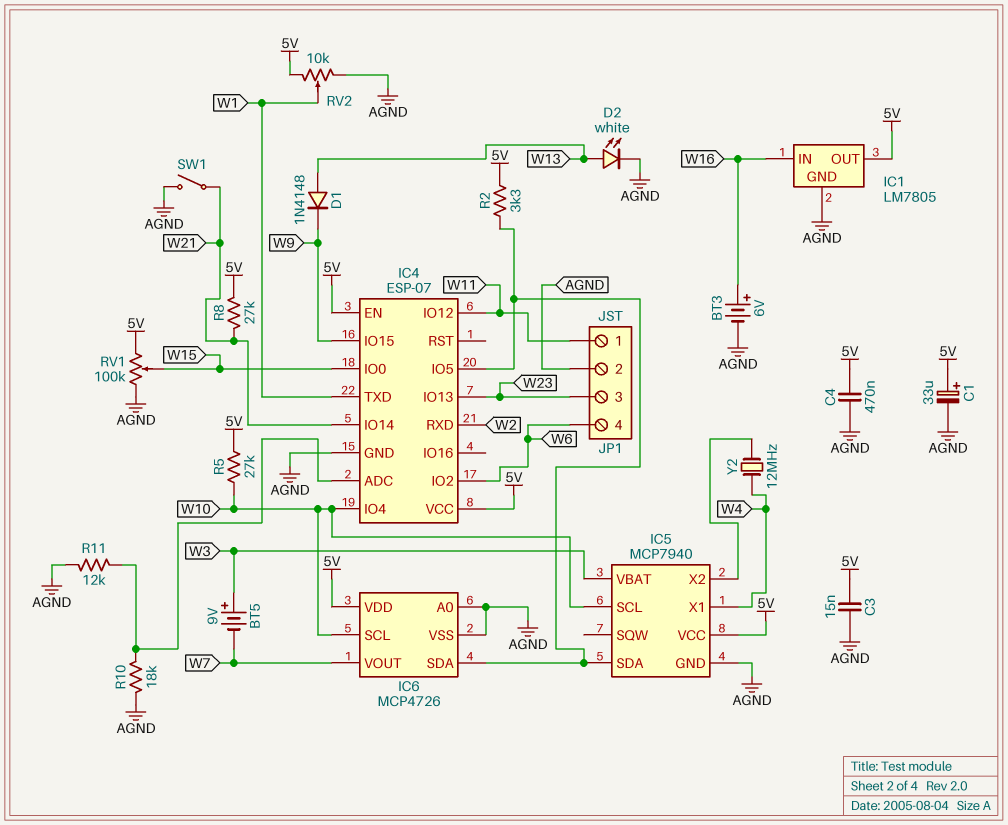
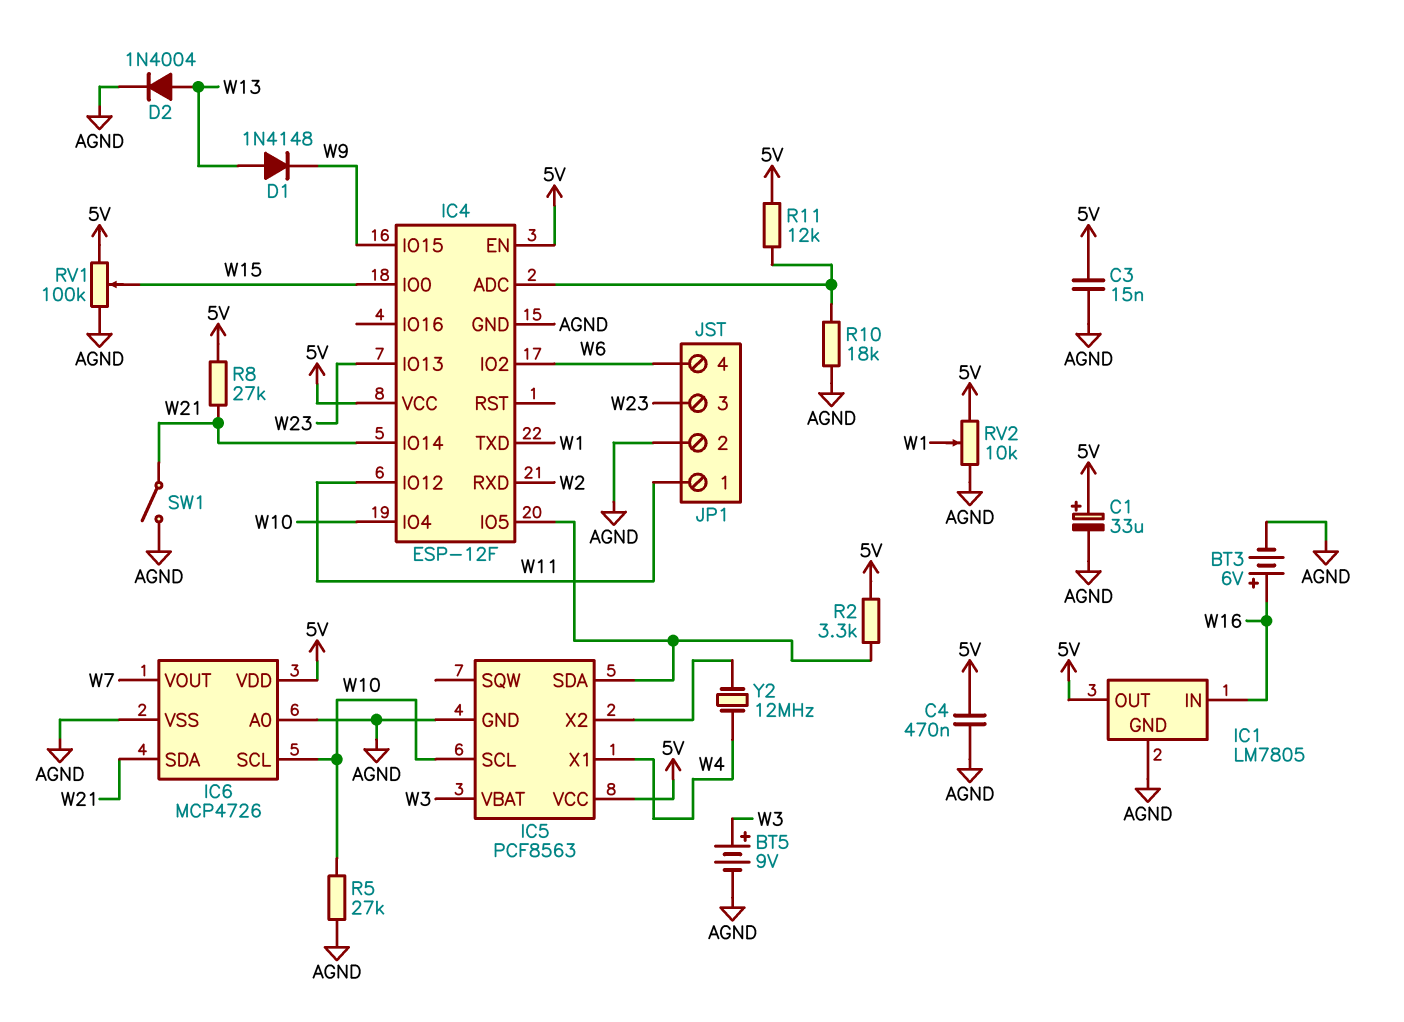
BT5: 9V (plus W3, minus W7) -> 9V (plus W3, minus AGND)
D2: LED white (A W13, K AGND) -> diode 1N4004 (A W13, K AGND)
IC4: ESP-07 -> ESP-12F
IC5: MCP7940 -> PCF8563
IC6 pin SDA: IC4/IO5 -> W21
R5: 27k (5V, W10) -> 27k (AGND, W10)
R11: 12k (AGND, IC4/ADC) -> 12k (5V, IC4/ADC)

